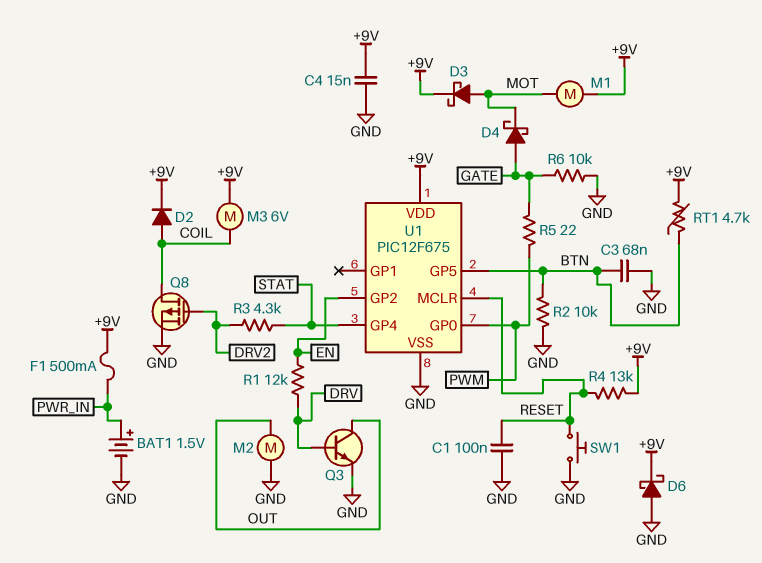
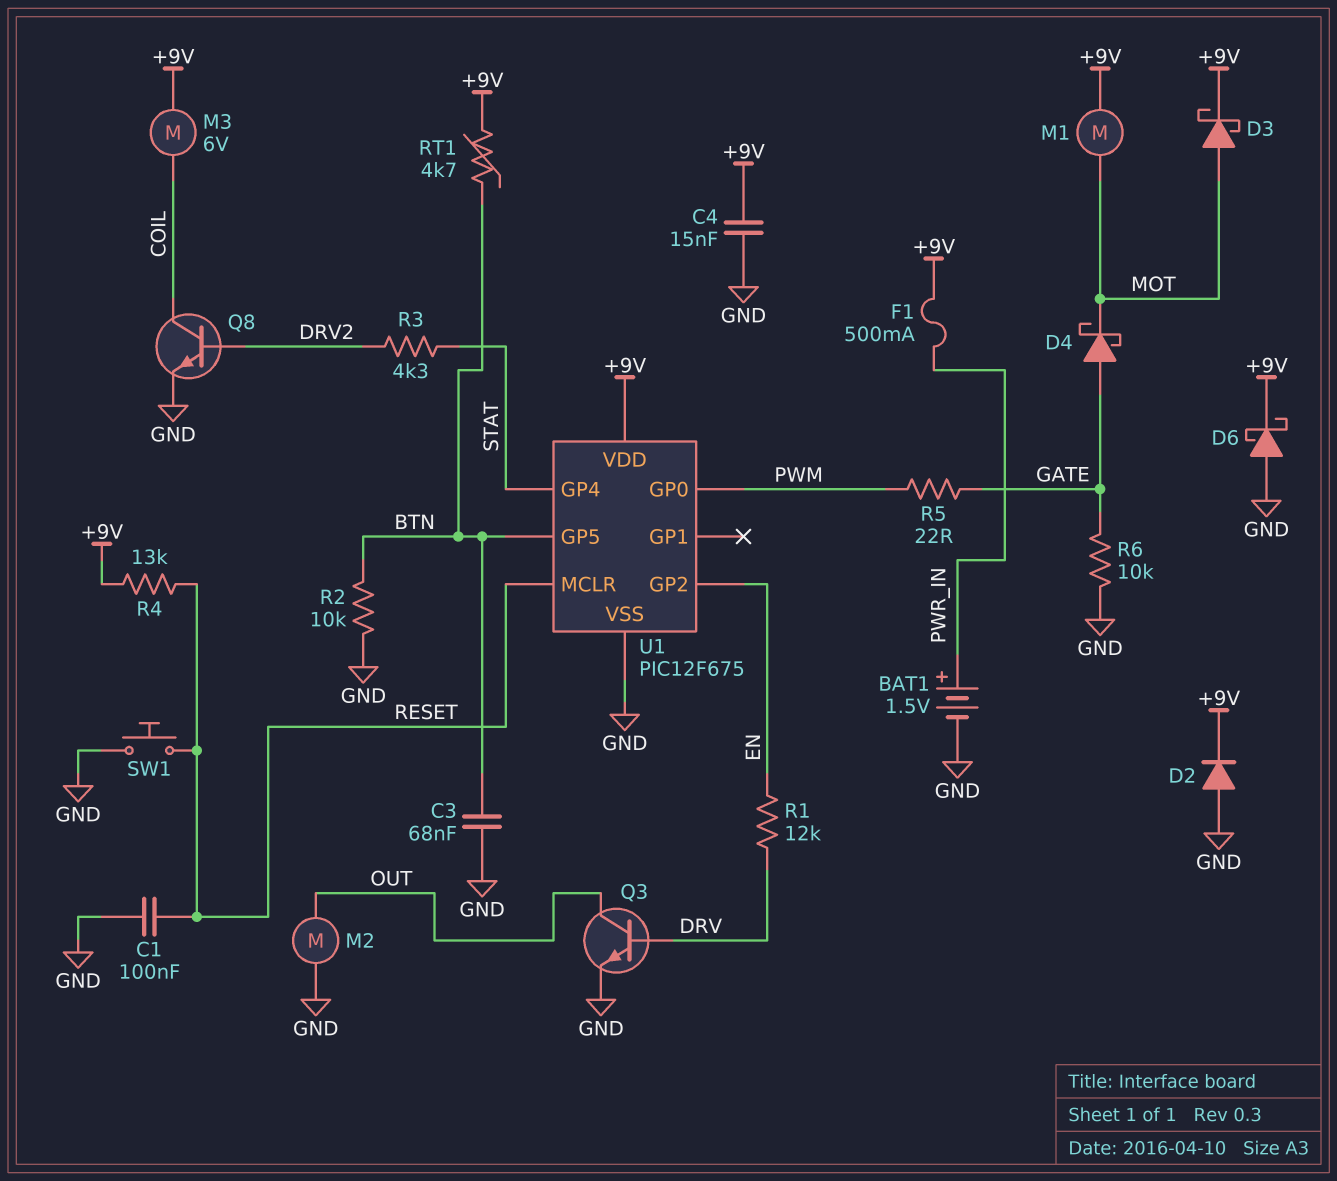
D2: diode (A COIL, K +9V) -> diode (A GND, K +9V)
Q8: PMOS (G DRV2, D COIL, S GND) -> NPN (B DRV2, C COIL, E GND)

